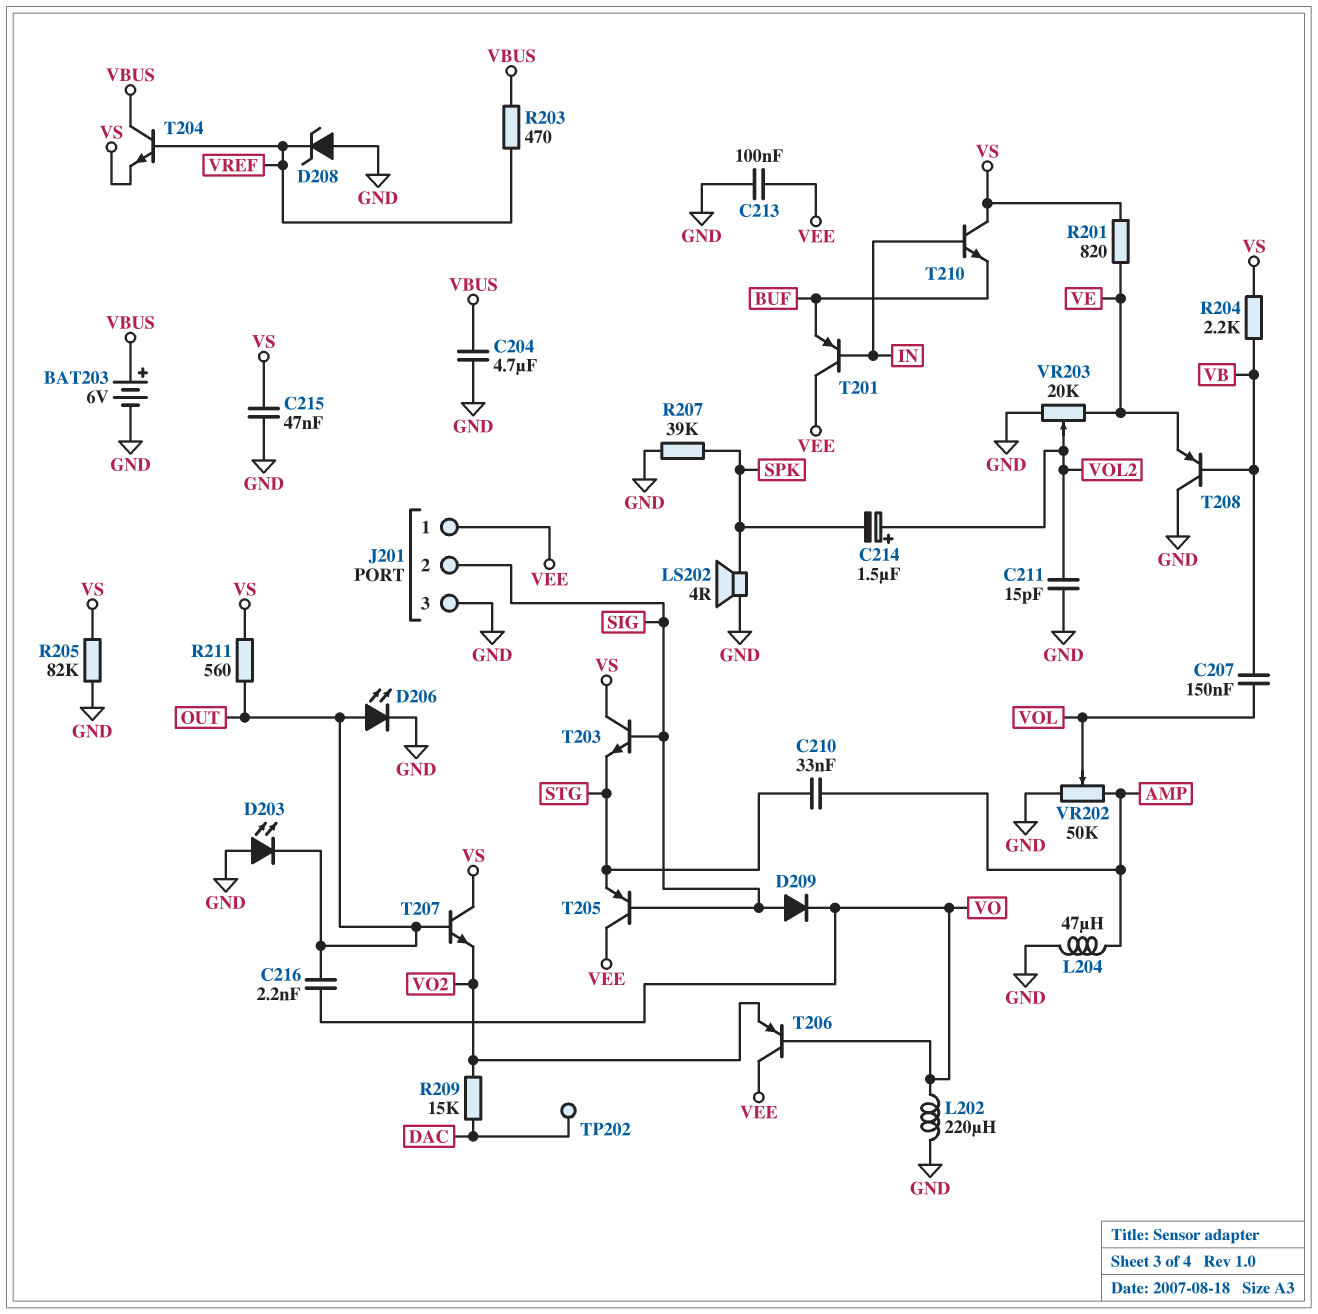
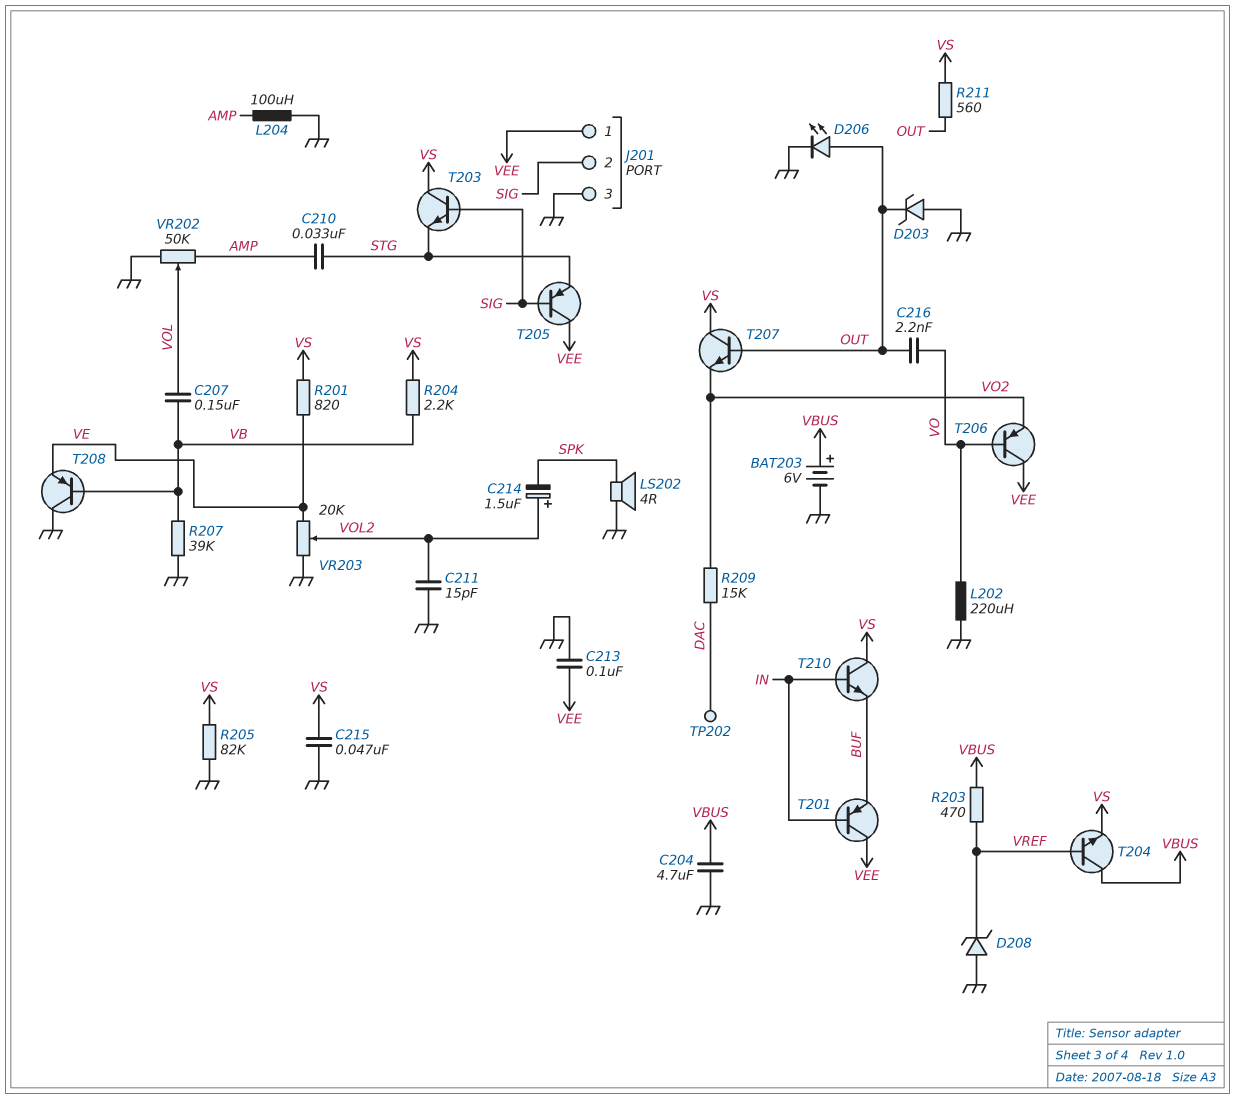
D203: LED (A GND, K OUT) -> zener (A GND, K OUT)
D209: diode (A SIG, K VO) -> none
L204: 47uH (AMP, GND) -> 100uH (AMP, GND)
R207: 39k (GND, SPK) -> 39k (GND, VB)

